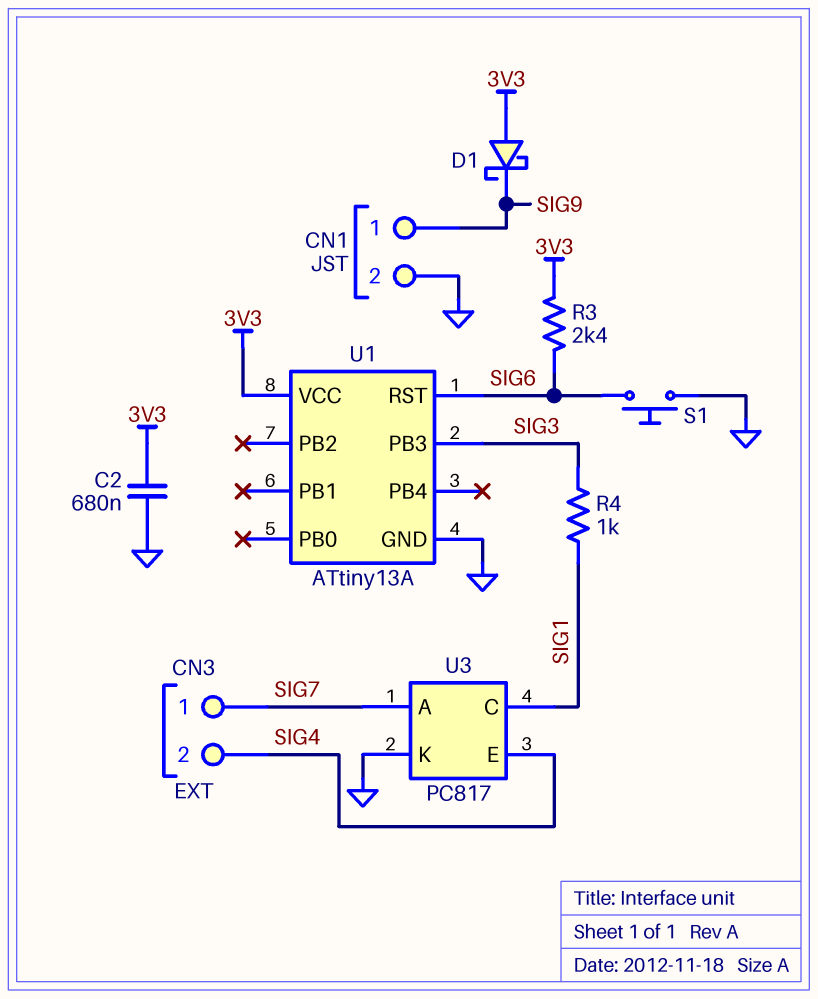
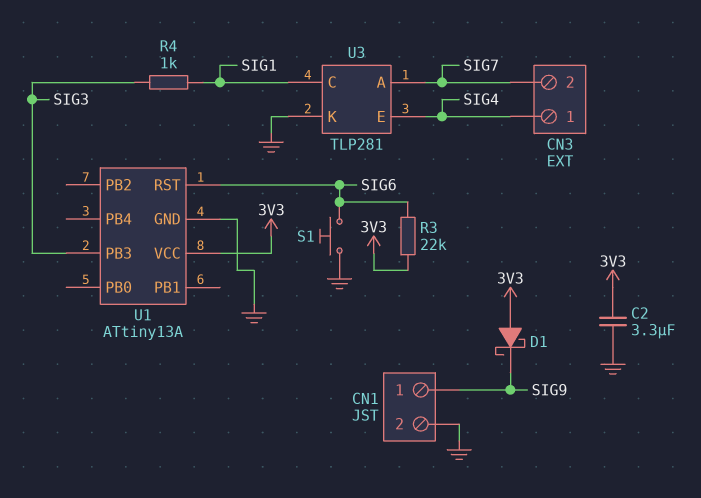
C2: 680nF (3V3, GND) -> 3.3uF (3V3, GND)
CN3 pin 1: SIG7 -> SIG4
CN3 pin 2: SIG4 -> SIG7
R3: 2.4k (3V3, SIG6) -> 22k (3V3, SIG6)
U3: PC817 -> TLP281

